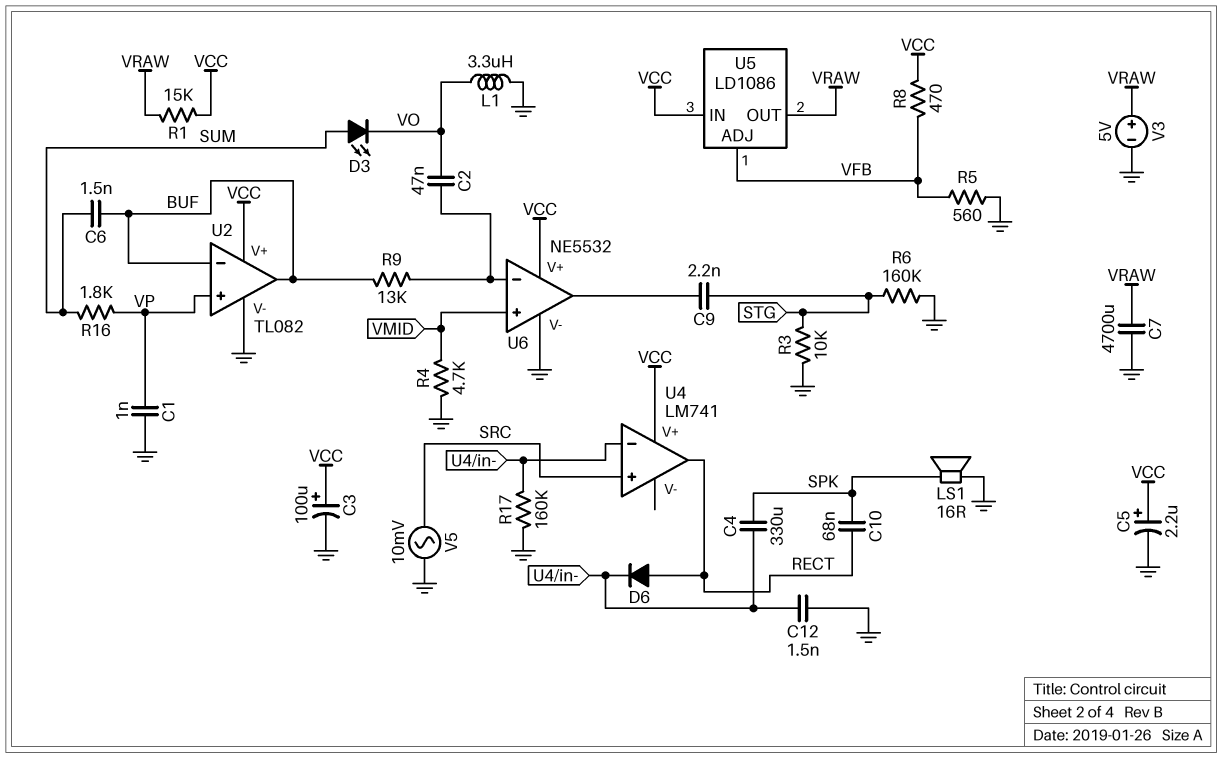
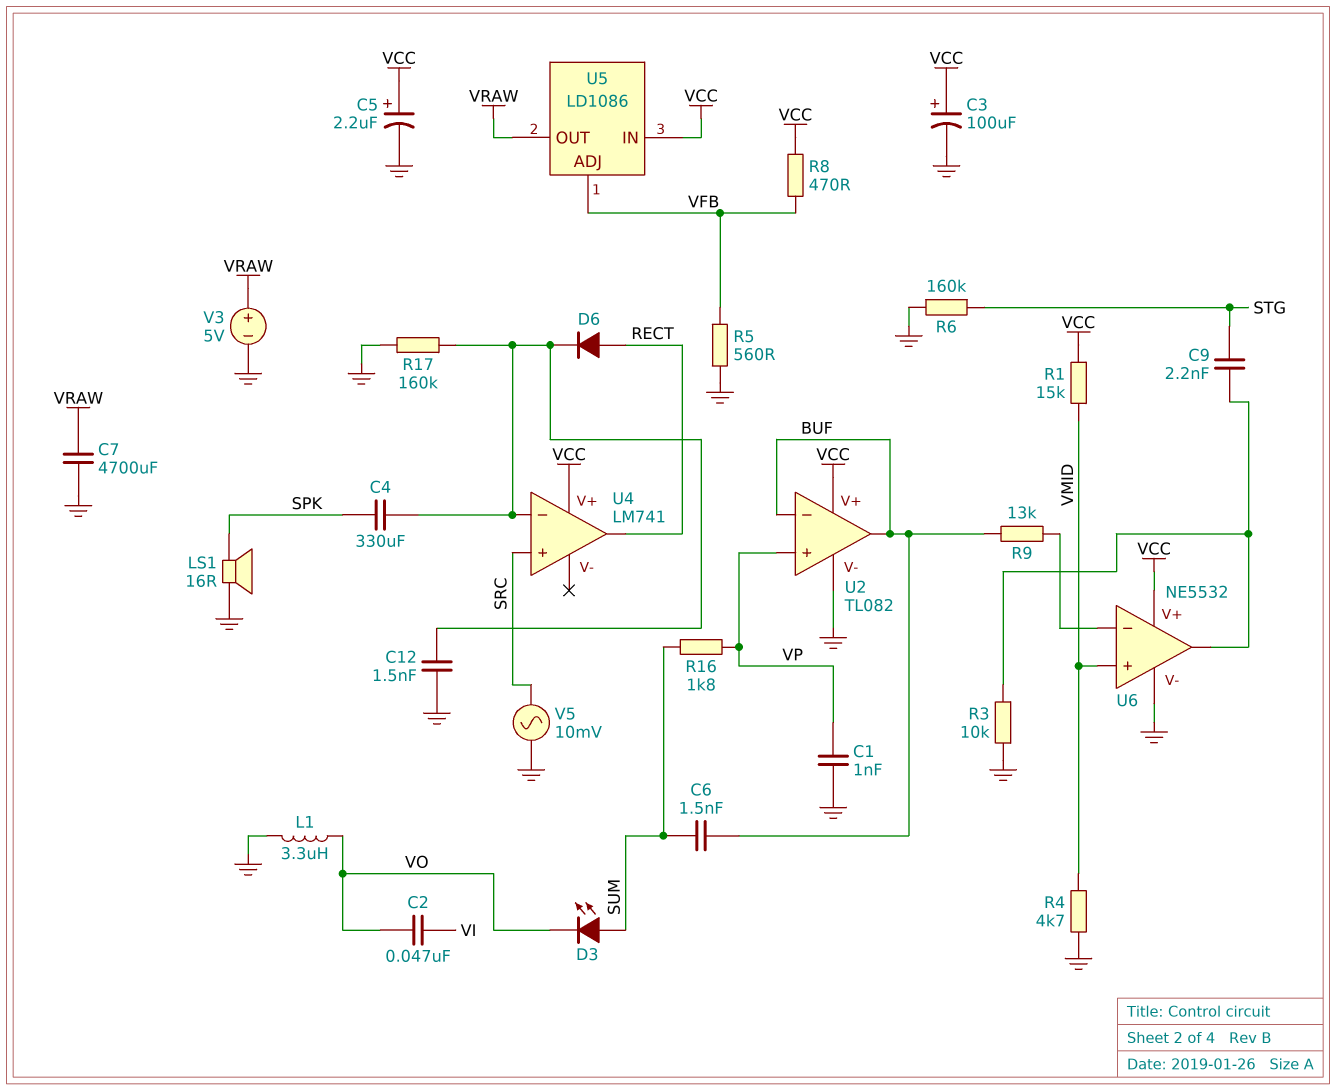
C2: 47nF (U6/in-, VO) -> 47nF (VI, VO)
C10: 68nF (RECT, SPK) -> none
R1: 15k (VCC, VRAW) -> 15k (VCC, VMID)
R3: 10k (GND, STG) -> 10k (GND, U6/out)

